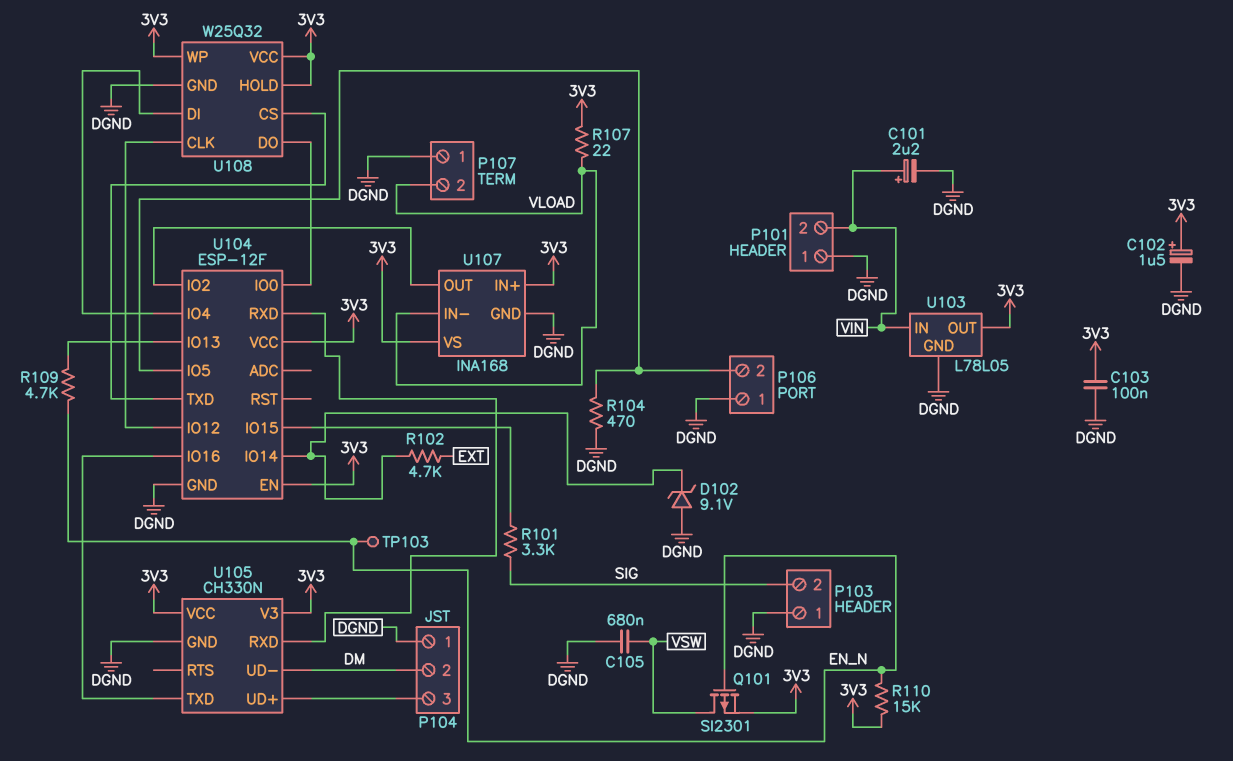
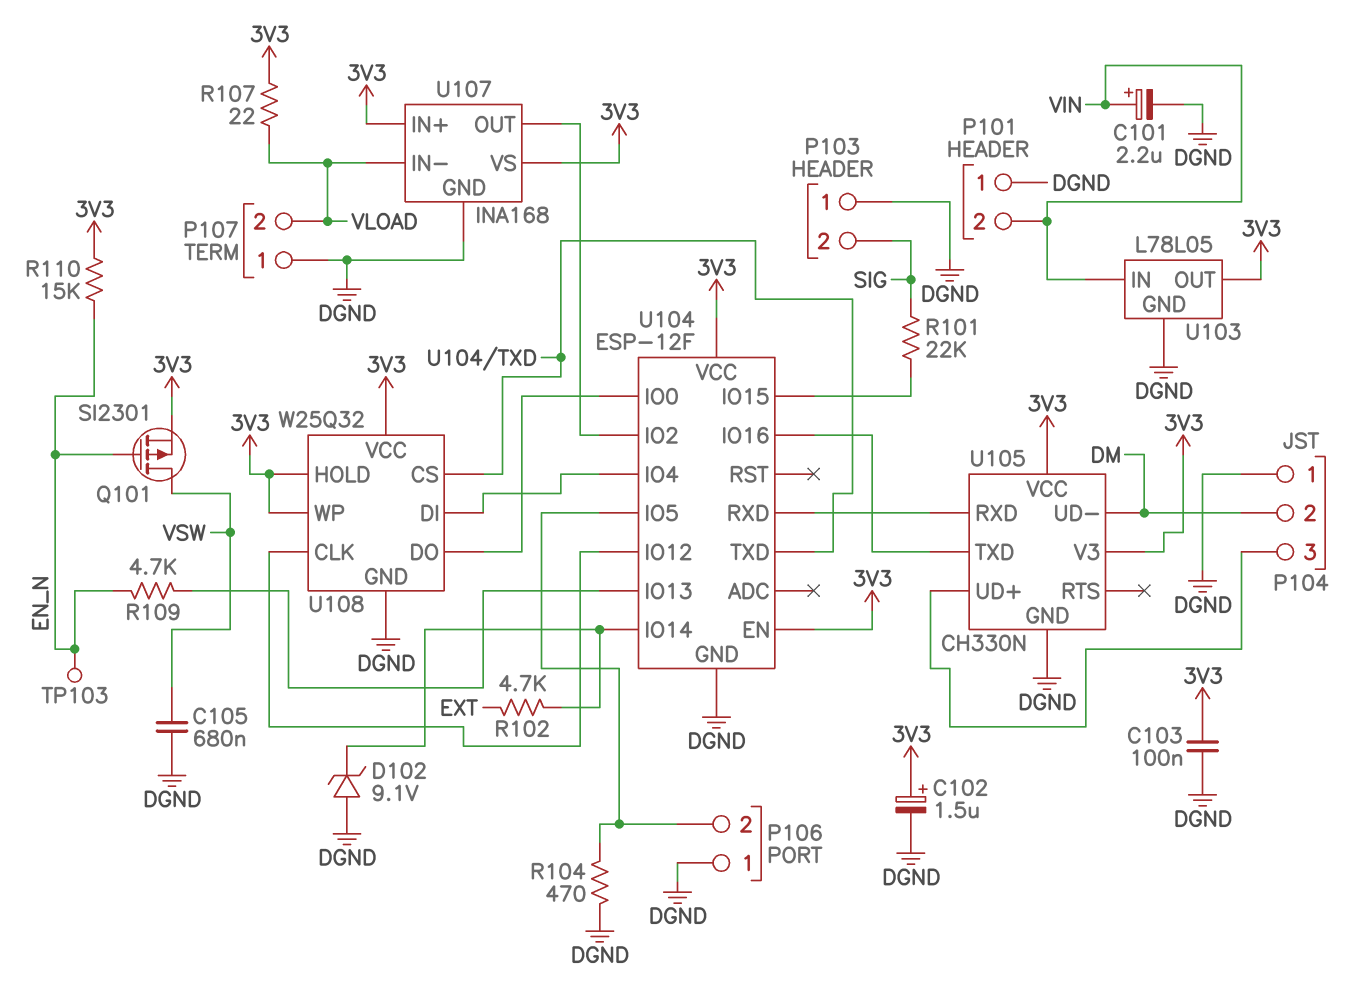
R101: 3.3k (SIG, U104/IO15) -> 22k (SIG, U104/IO15)

